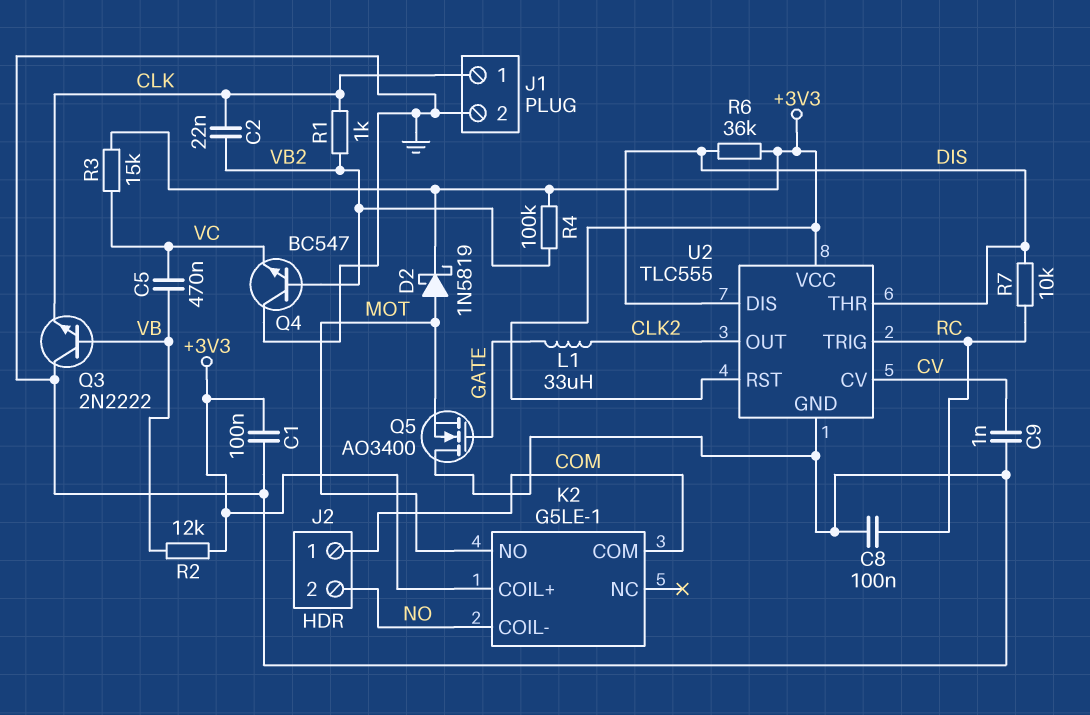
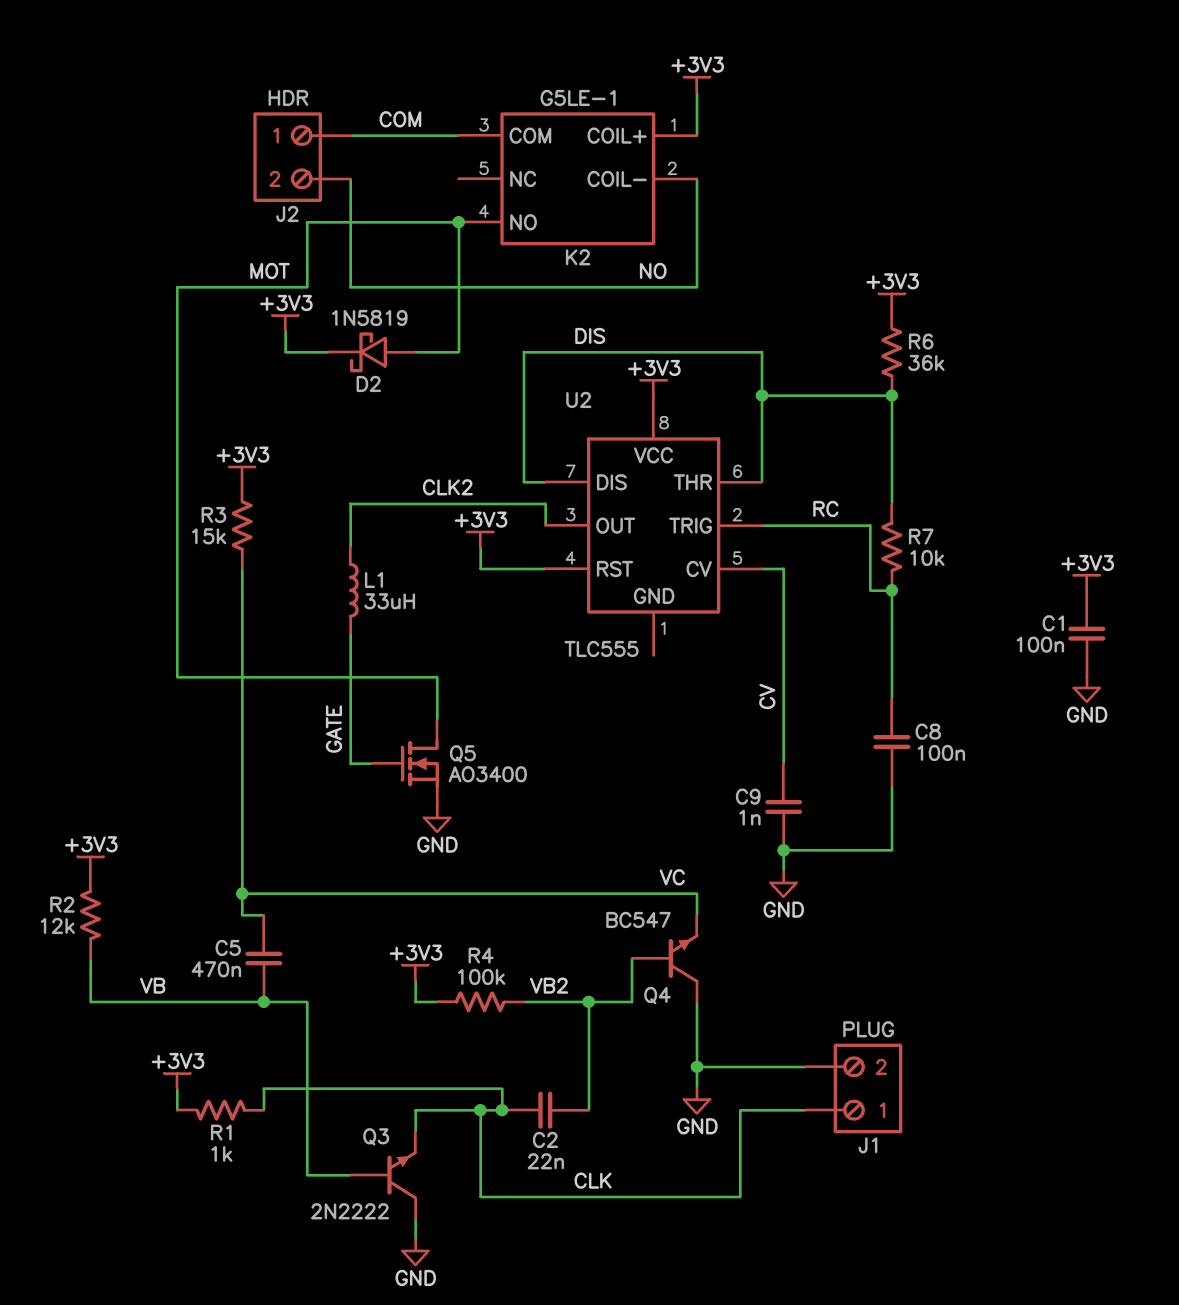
Q5: NMOS AO3400 (G GATE, D GND, S MOT) -> NMOS AO3400 (G GATE, D MOT, S GND)
R1: 1k (CLK, VB2) -> 1k (+3V3, CLK)
U2 pin GND: GND -> none

